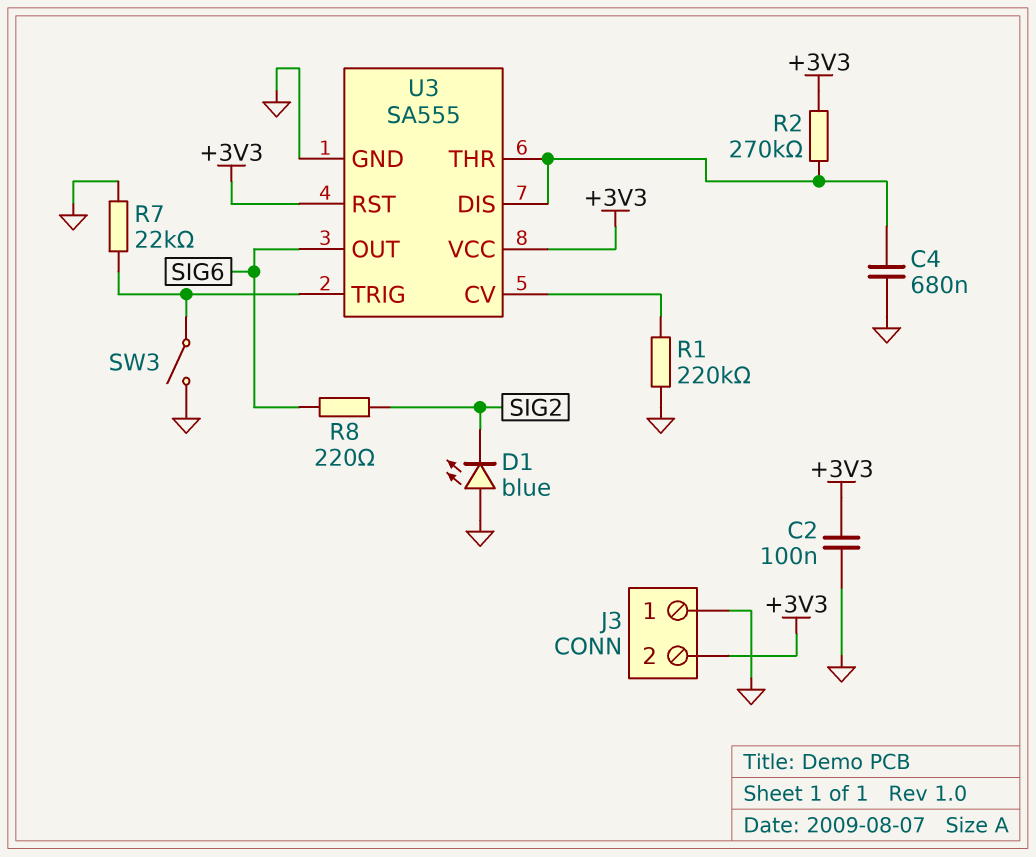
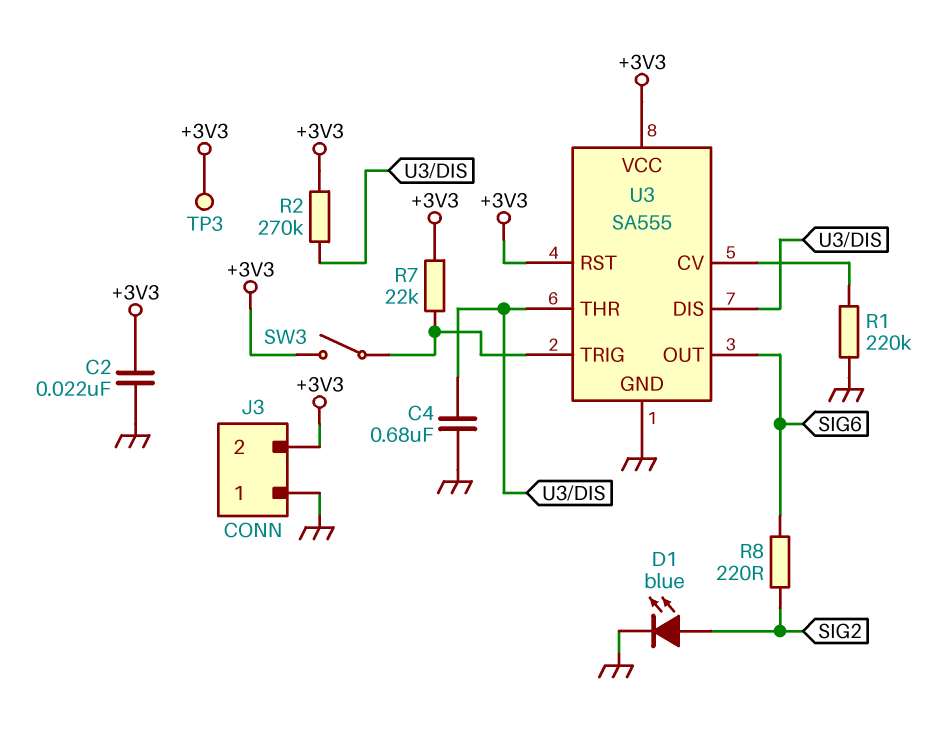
C2: 100nF (+3V3, GND) -> 22nF (+3V3, GND)
D1: LED blue (A GND, K SIG2) -> LED blue (A SIG2, K GND)
R7: 22k (GND, U3/TRIG) -> 22k (+3V3, U3/TRIG)
SW3: switch (GND, U3/TRIG) -> switch (+3V3, U3/TRIG)
TP3: none -> test point (+3V3)

